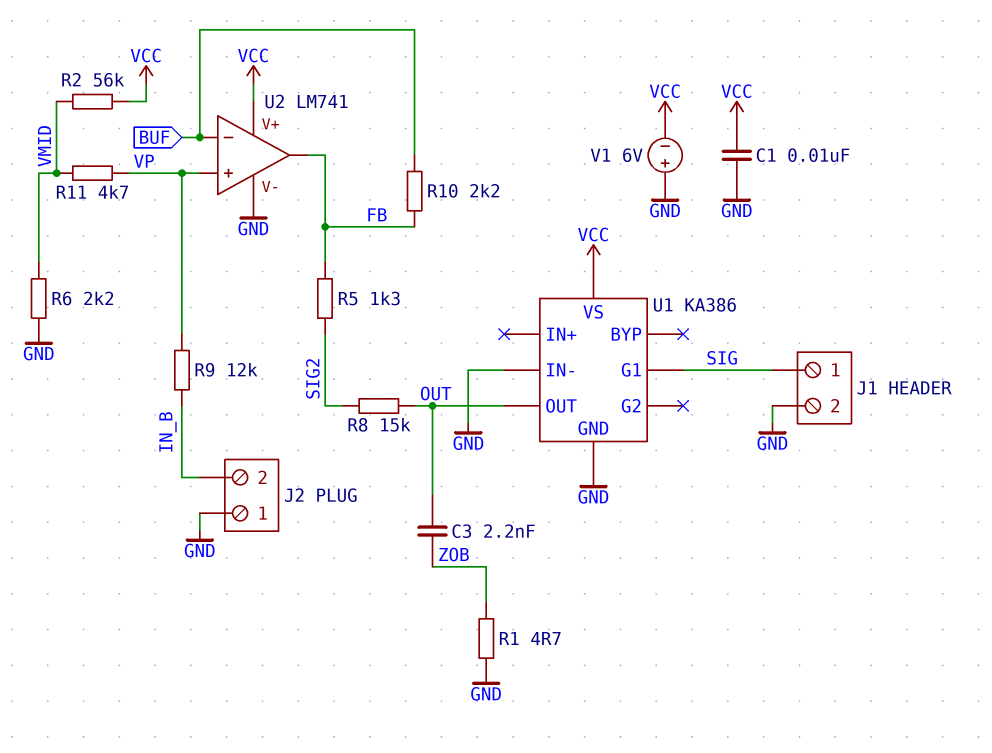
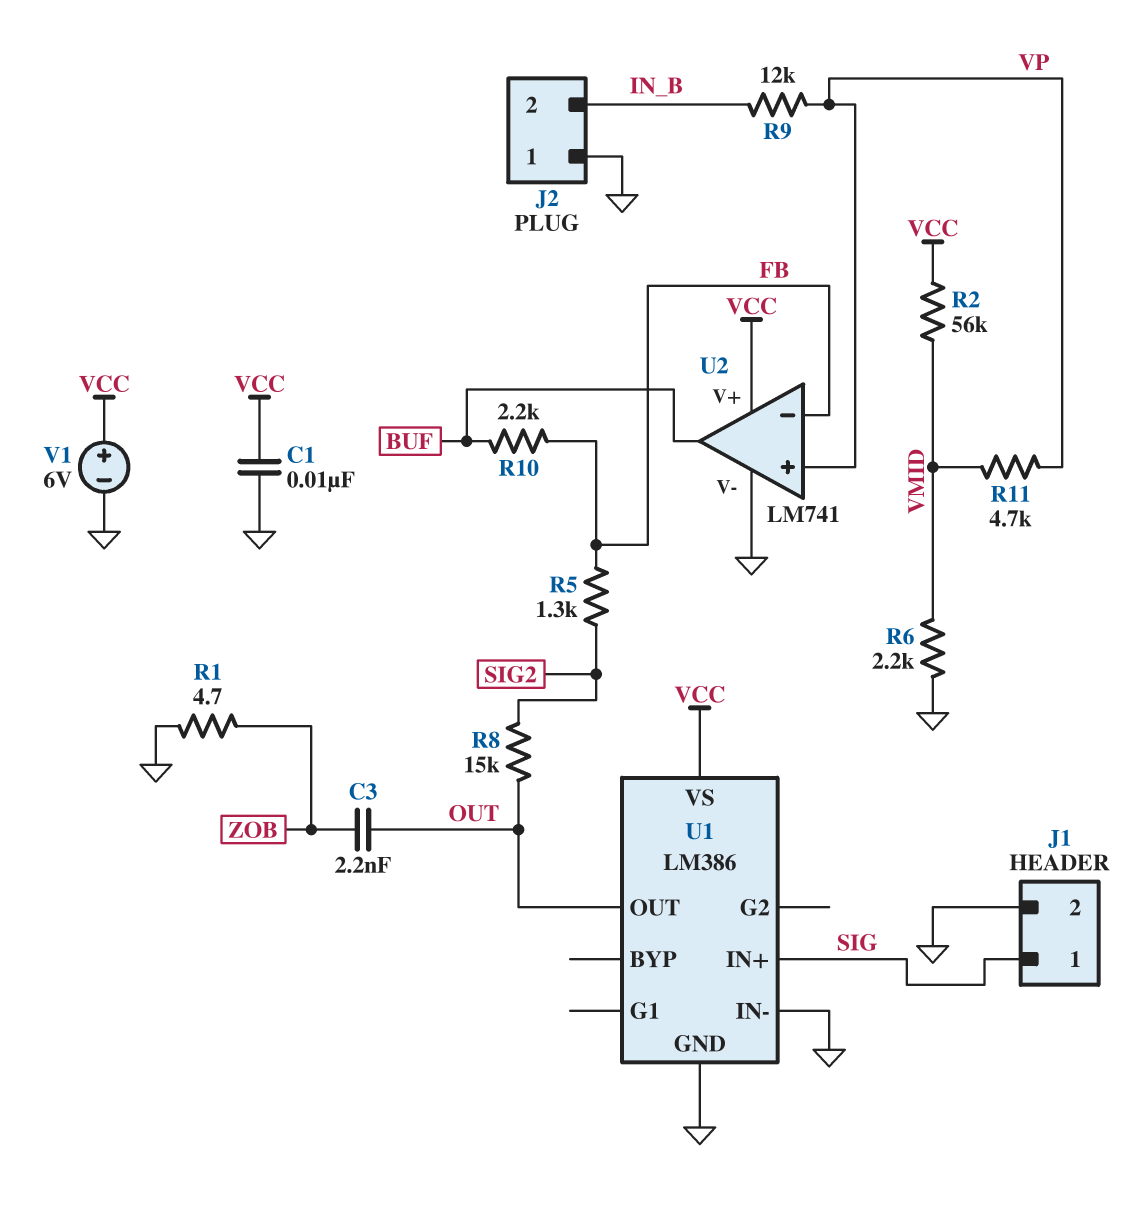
U1: KA386 -> LM386
U1 pin G1: SIG -> none
U1 pin IN+: none -> SIG
U2 pin in-: BUF -> FB
U2 pin out: FB -> BUF
V1: 6V (plus GND, minus VCC) -> 6V (plus VCC, minus GND)

